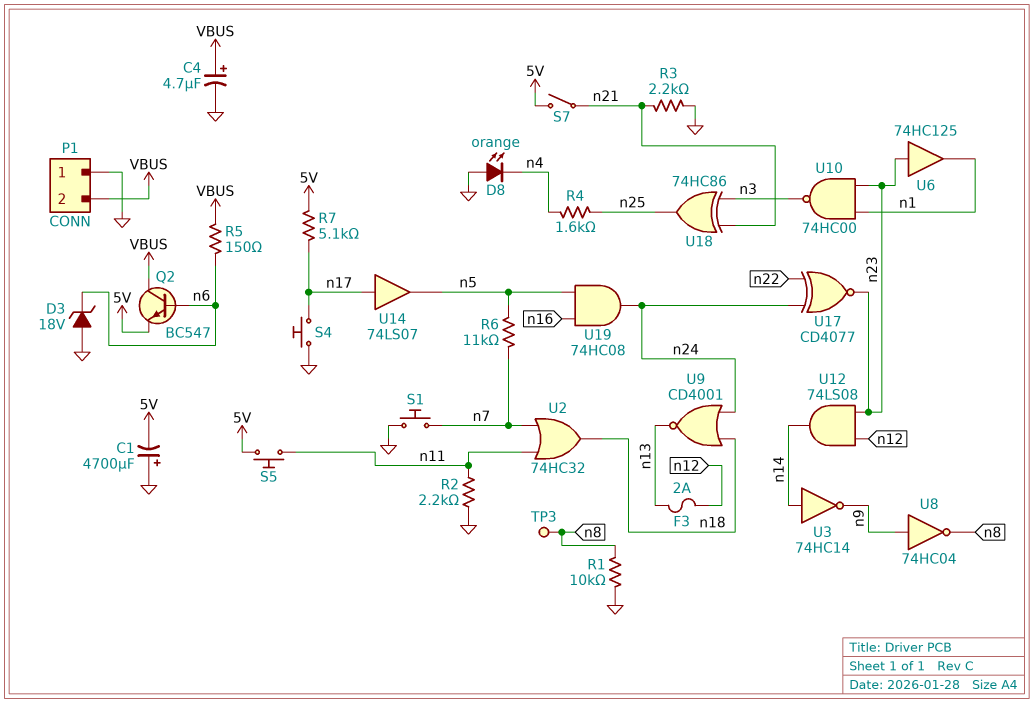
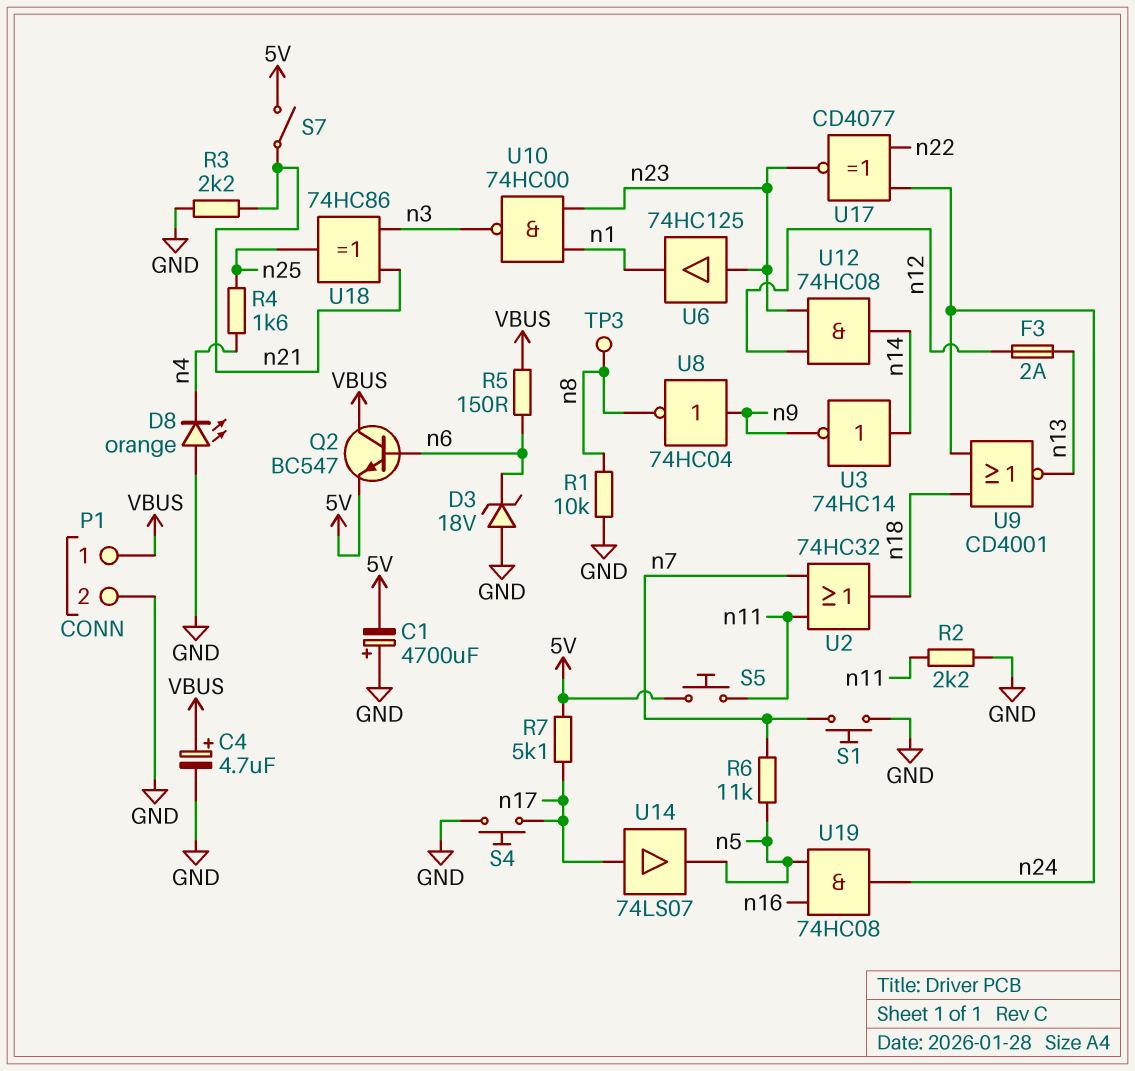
P1 pin 1: GND -> VBUS
P1 pin 2: VBUS -> GND
U12: AND 74LS08 (in n12, in n23, out n14) -> AND 74HC08 (in n12, in n23, out n14)

